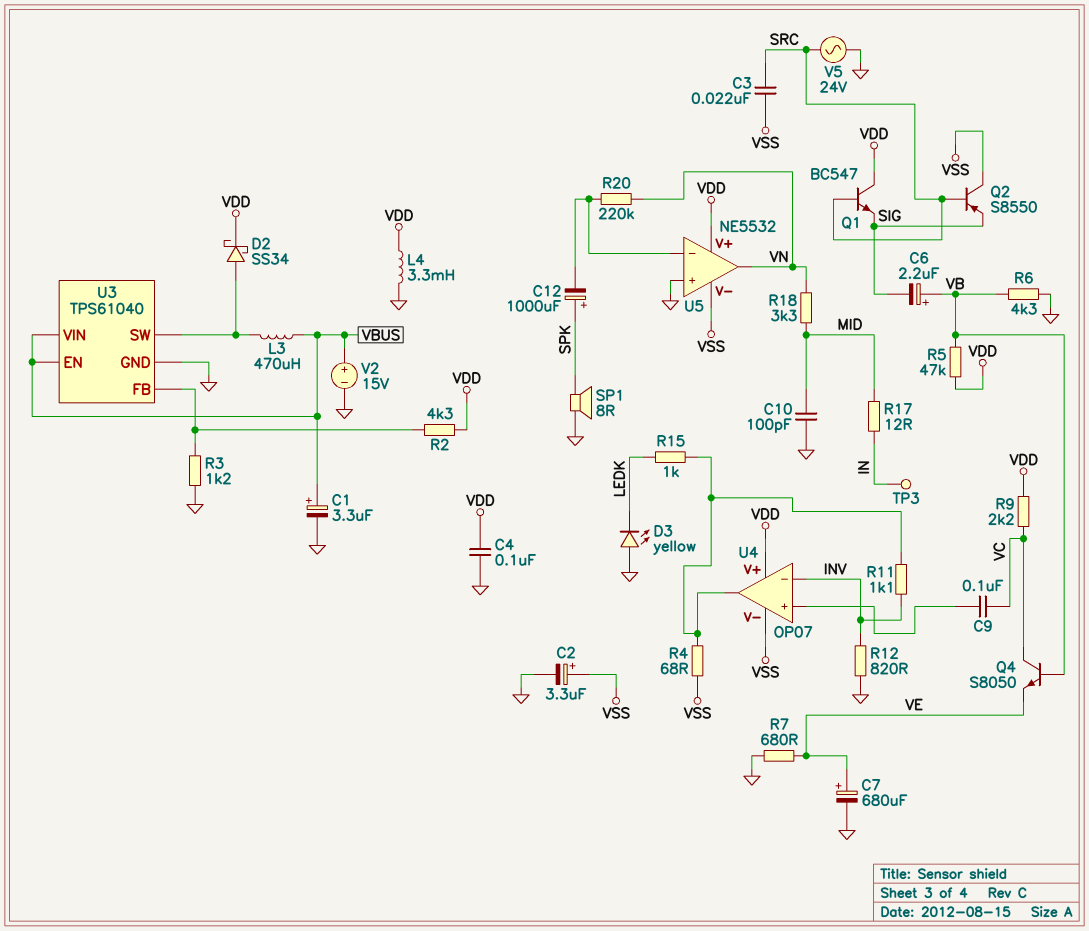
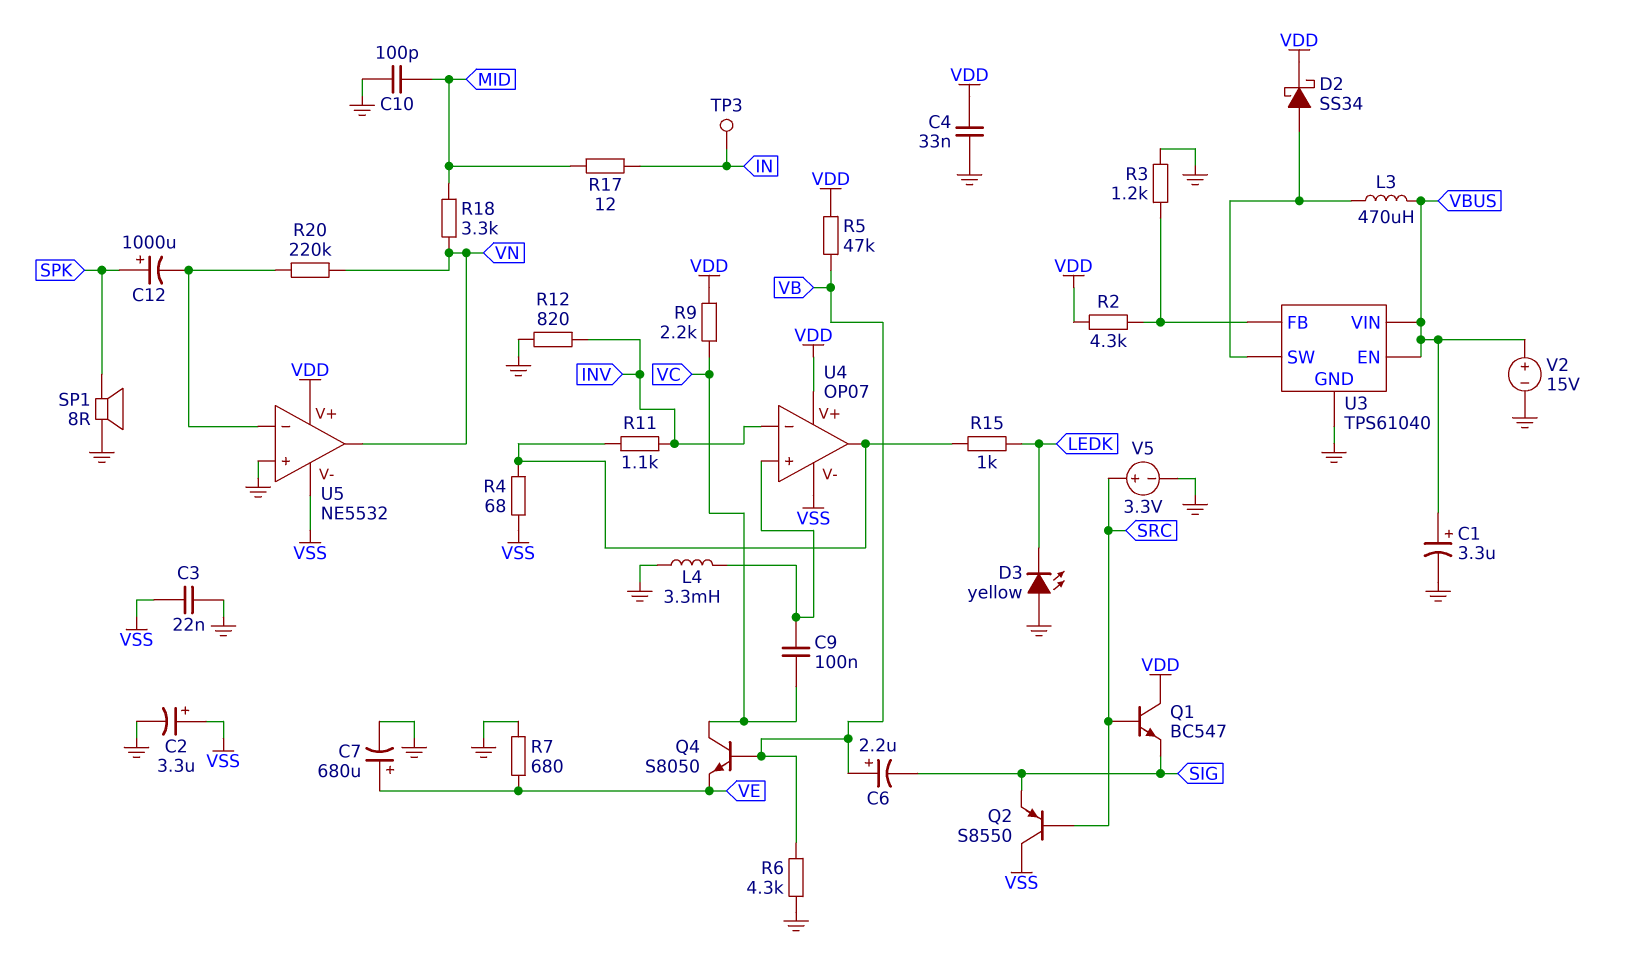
C3: 22nF (SRC, VSS) -> 22nF (GND, VSS)
C4: 100nF (GND, VDD) -> 33nF (GND, VDD)
L4: 3.3mH (GND, VDD) -> 3.3mH (GND, U4/in+)
V5: AC 24V (GND, SRC) -> 3.3V (plus SRC, minus GND)

